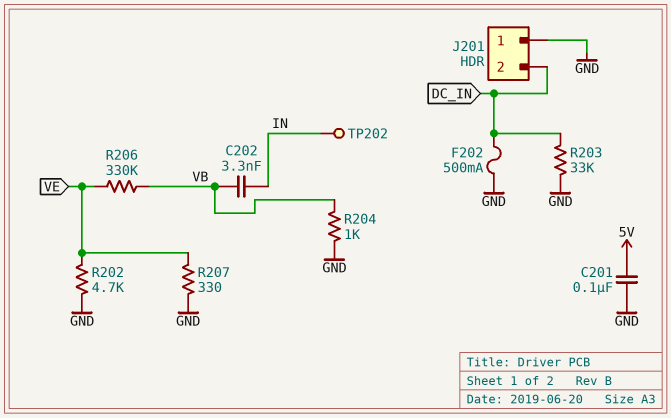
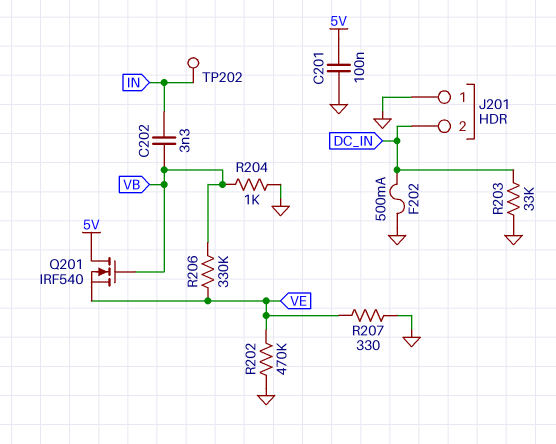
Q201: none -> NMOS IRF540 (G VB, D 5V, S VE)
R202: 4.7k (GND, VE) -> 470k (GND, VE)

